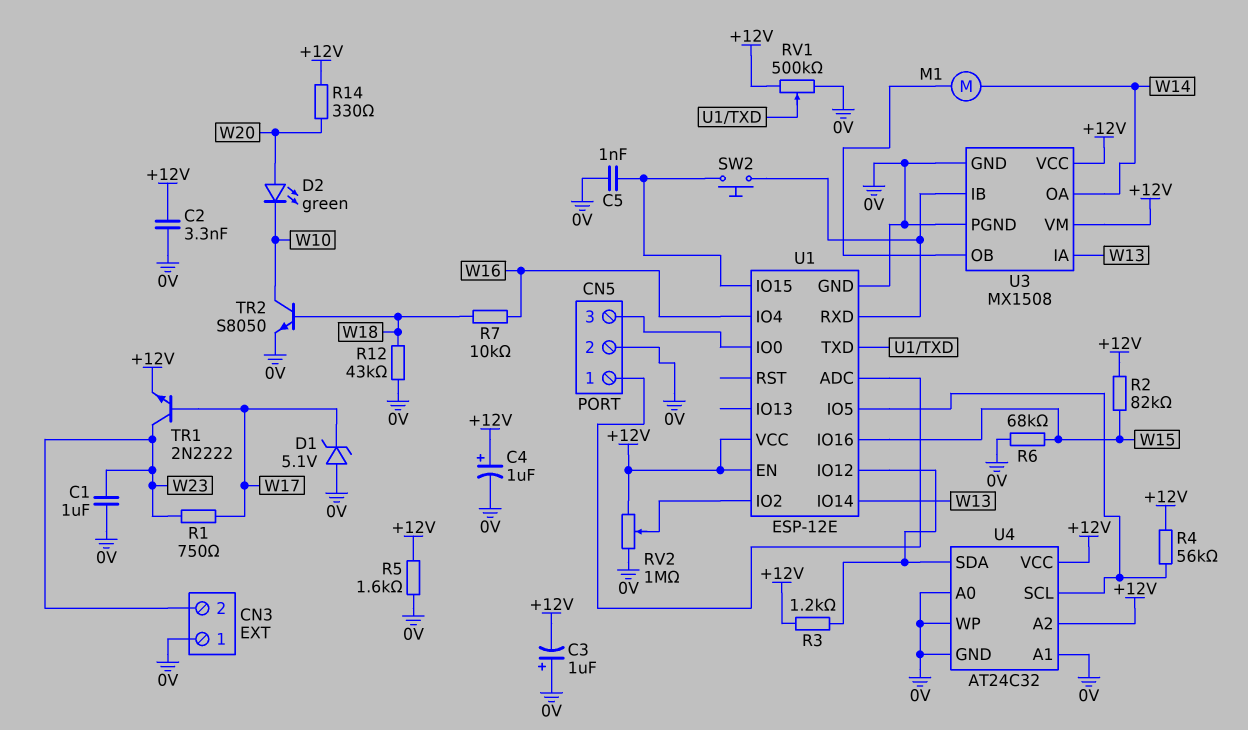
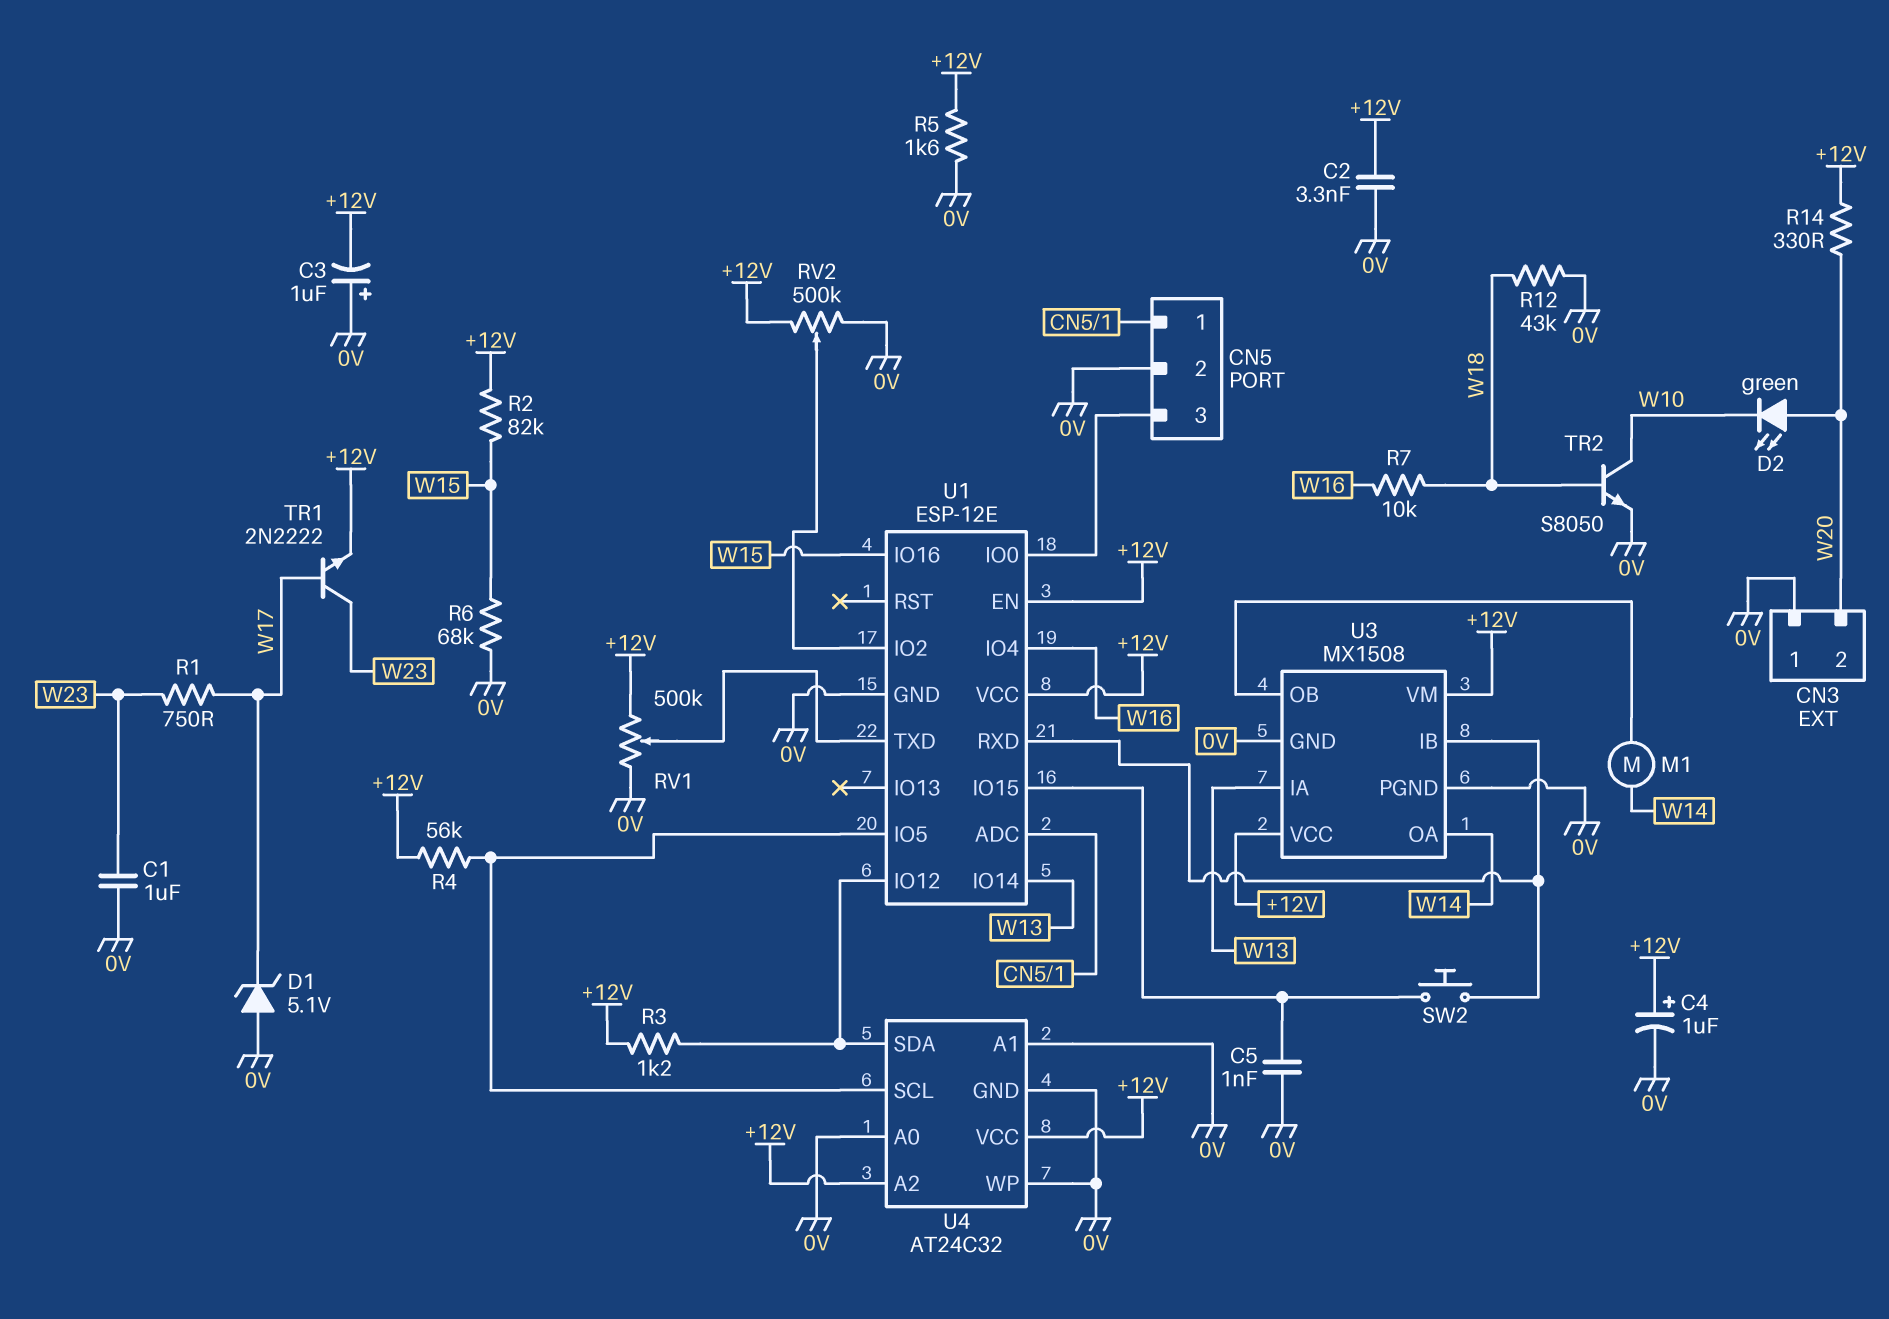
CN3 pin 2: W23 -> W20
RV2: 1M (+12V, 0V, wiper U1/IO2) -> 500k (+12V, 0V, wiper U1/IO2)

